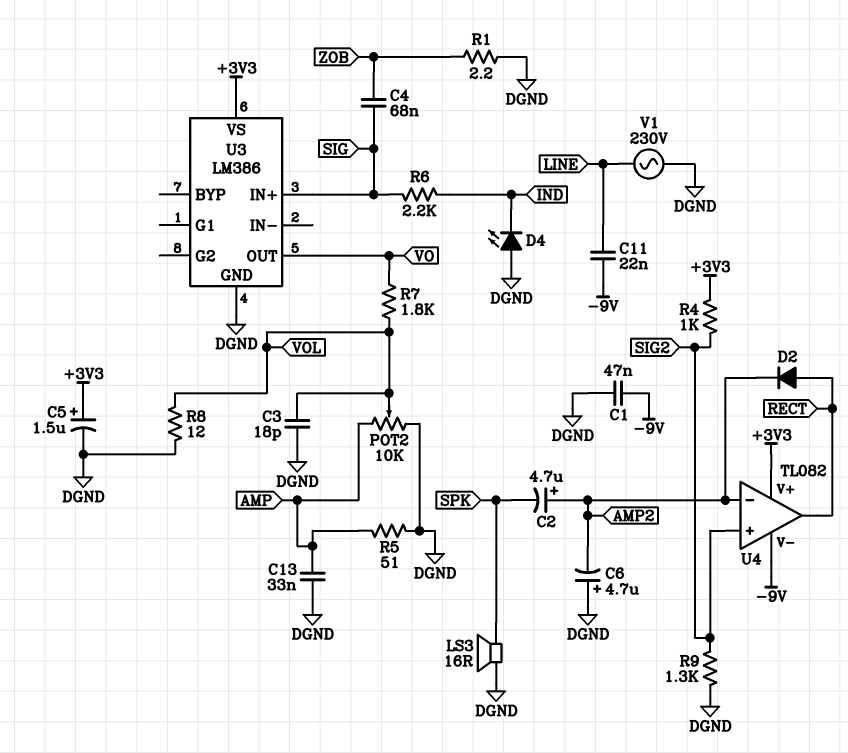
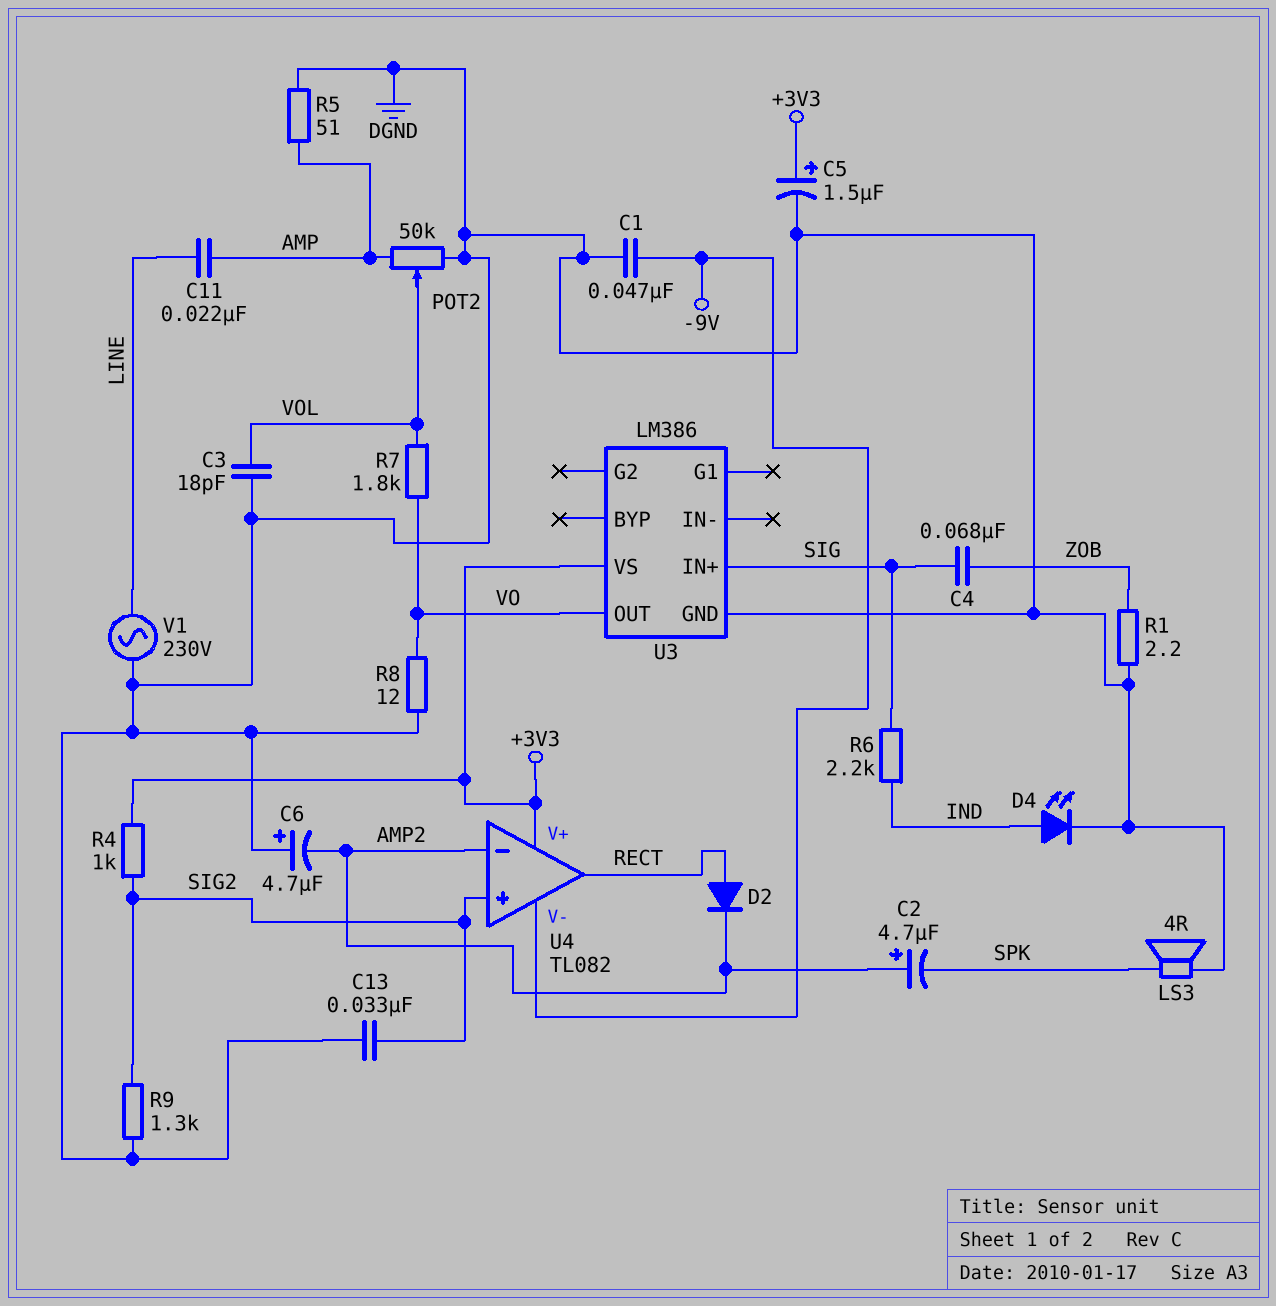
C11: 22nF (-9V, LINE) -> 22nF (AMP, LINE)
C13: 33nF (AMP, DGND) -> 33nF (DGND, SIG2)
D4: LED (A DGND, K IND) -> LED (A IND, K DGND)
LS3: speaker 16R (DGND, SPK) -> speaker 4R (DGND, SPK)
POT2: 10k (AMP, DGND, wiper VOL) -> 50k (AMP, DGND, wiper VOL)
R8: 12 (DGND, VOL) -> 12 (DGND, VO)

